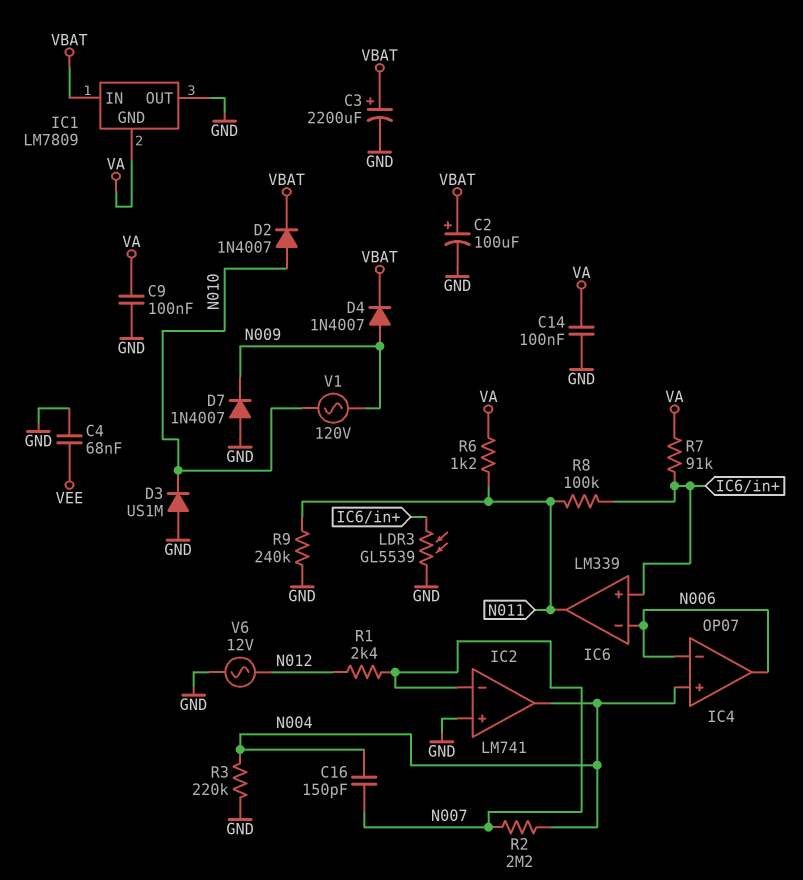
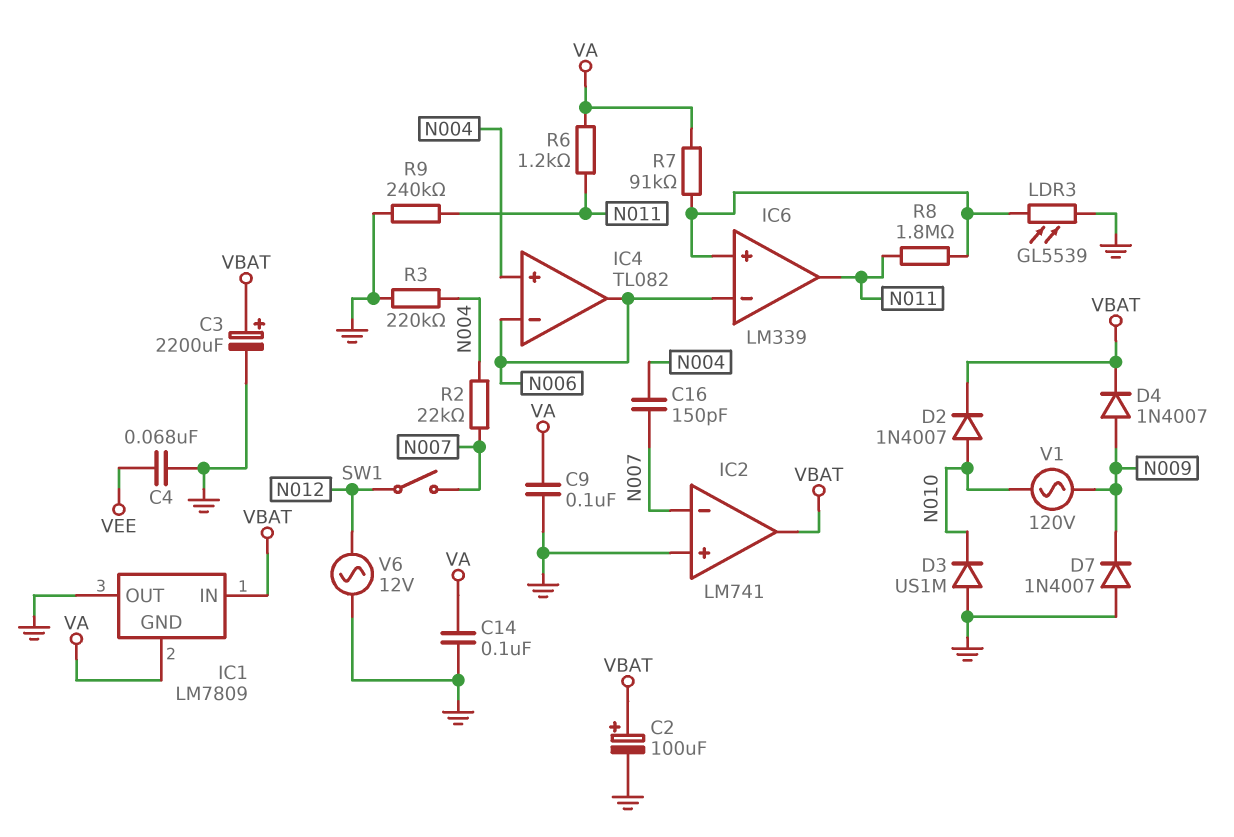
IC2 pin out: N004 -> VBAT
IC4: OP07 -> TL082
R1: 2.4k (N007, N012) -> none
R2: 2.2M (N004, N007) -> 22k (N004, N007)
R8: 100k (IC6/in+, N011) -> 1.8M (IC6/in+, N011)
SW1: none -> switch (N007, N012)

